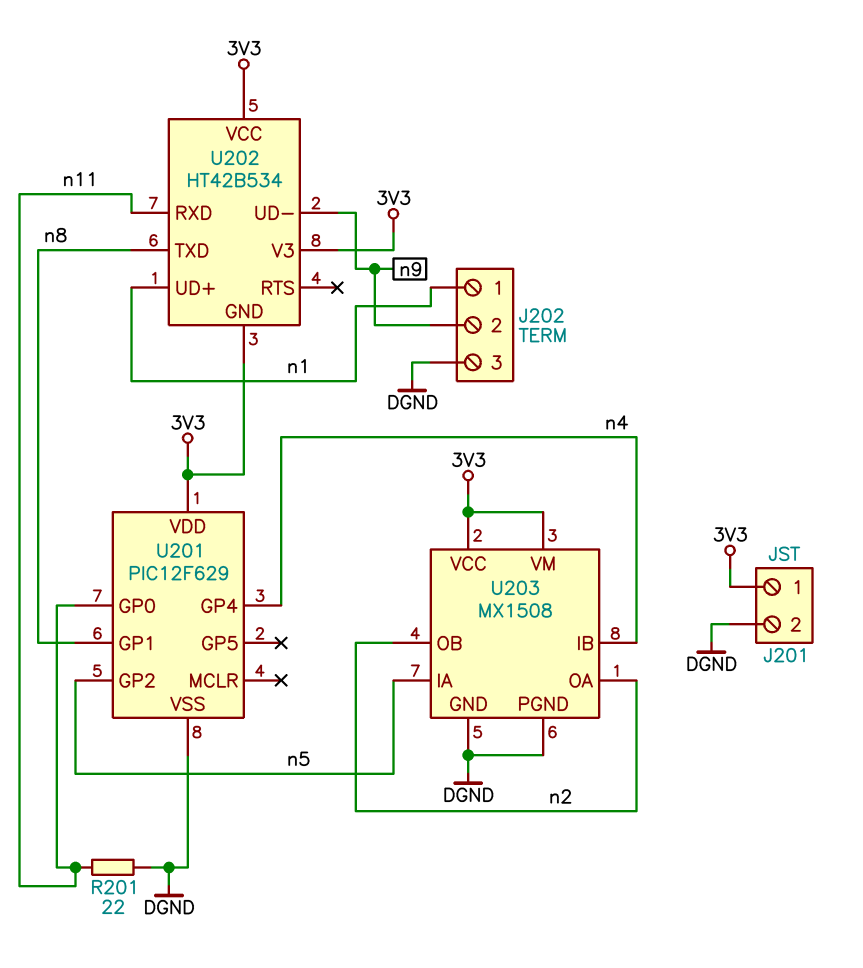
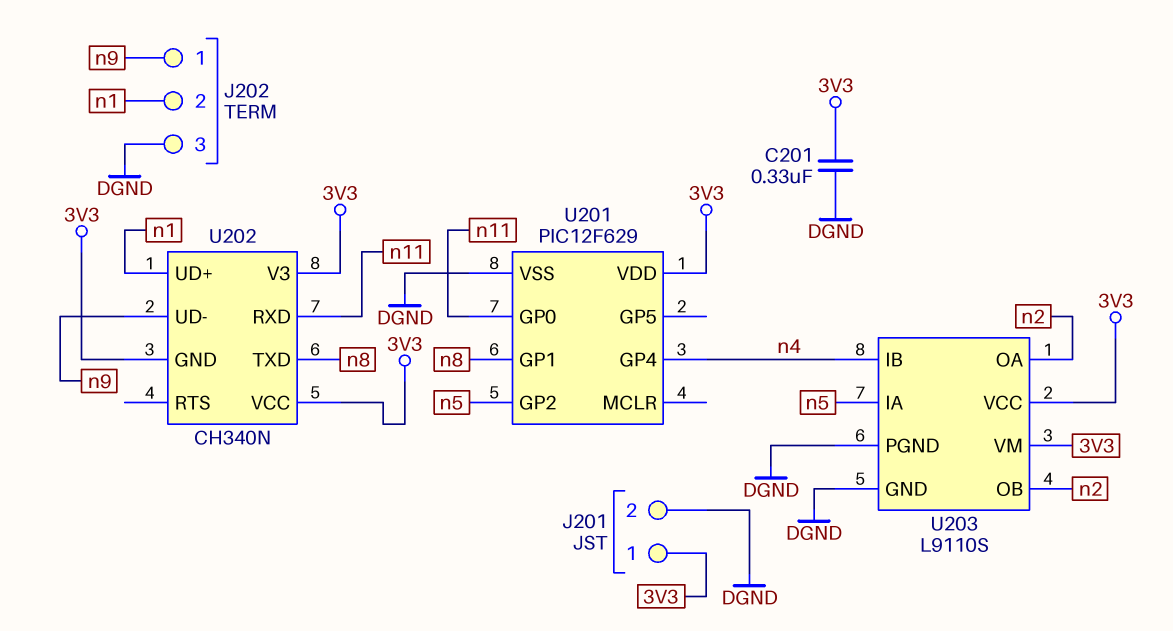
C201: none -> 330nF (3V3, DGND)
J202 pin 1: n1 -> n9
J202 pin 2: n9 -> n1
R201: 22 (DGND, n11) -> none
U202: HT42B534 -> CH340N
U203: MX1508 -> L9110S

